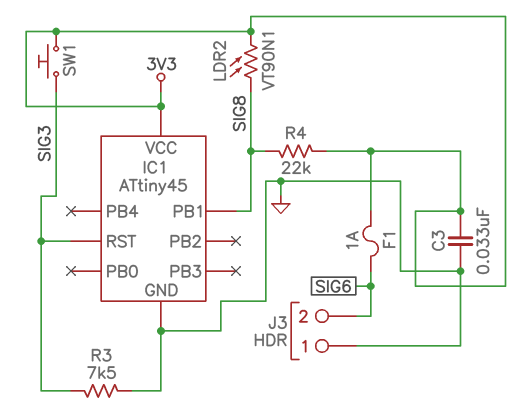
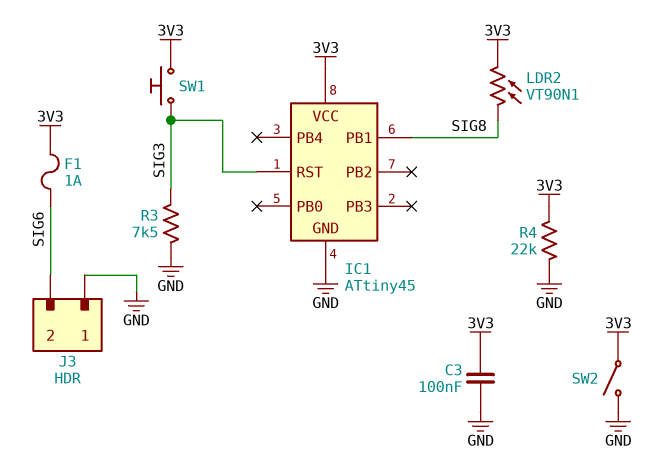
C3: 33nF (3V3, GND) -> 100nF (3V3, GND)
R4: 22k (3V3, SIG8) -> 22k (3V3, GND)
SW2: none -> switch (3V3, GND)

